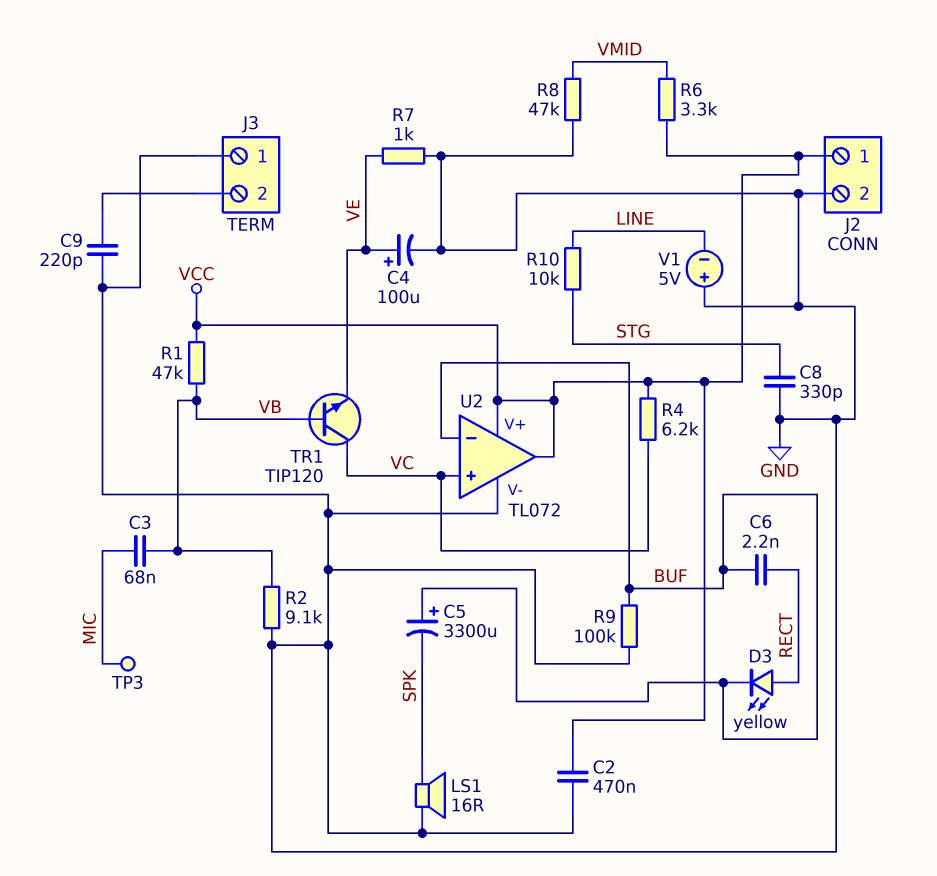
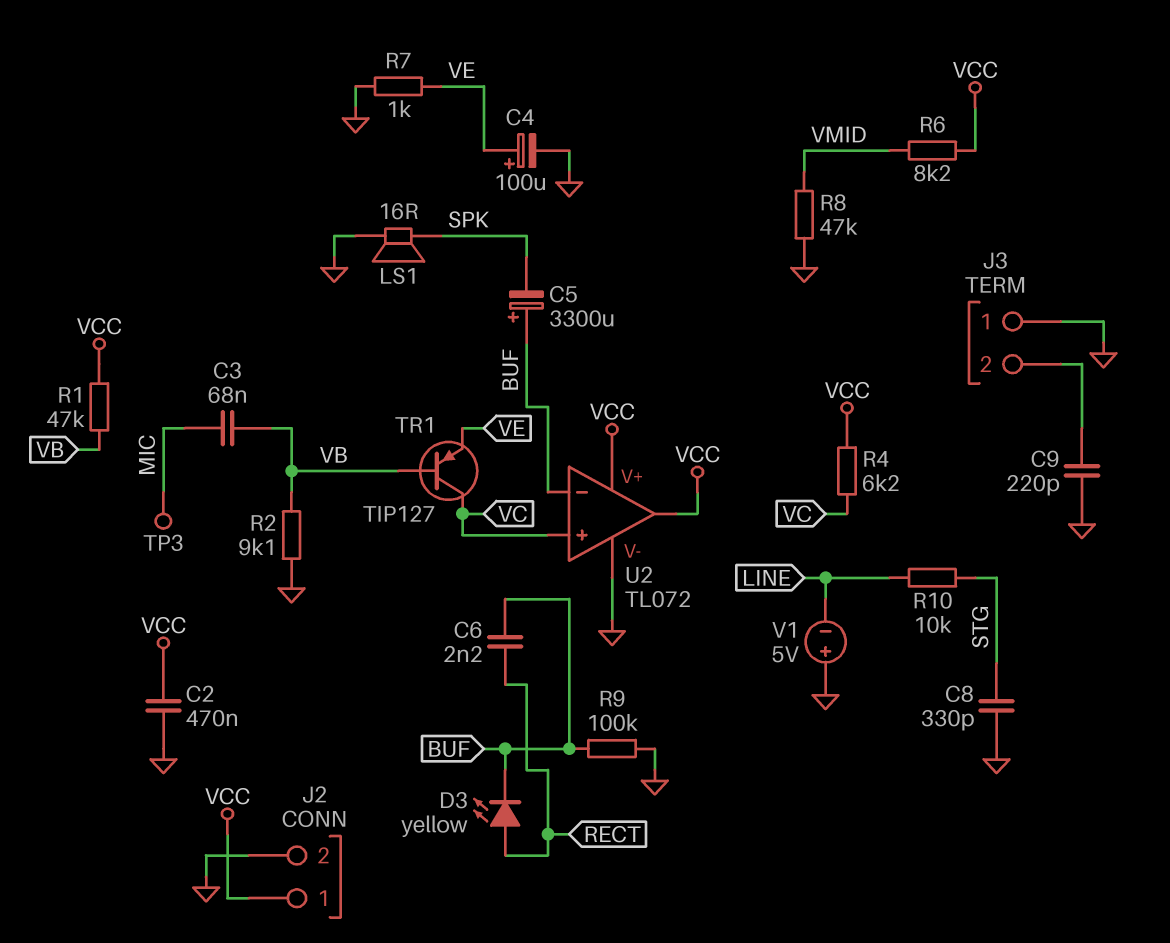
R6: 3.3k (VCC, VMID) -> 8.2k (VCC, VMID)
TR1: NPN TIP120 (B VB, C VC, E VE) -> PNP TIP127 (B VB, C VC, E VE)

